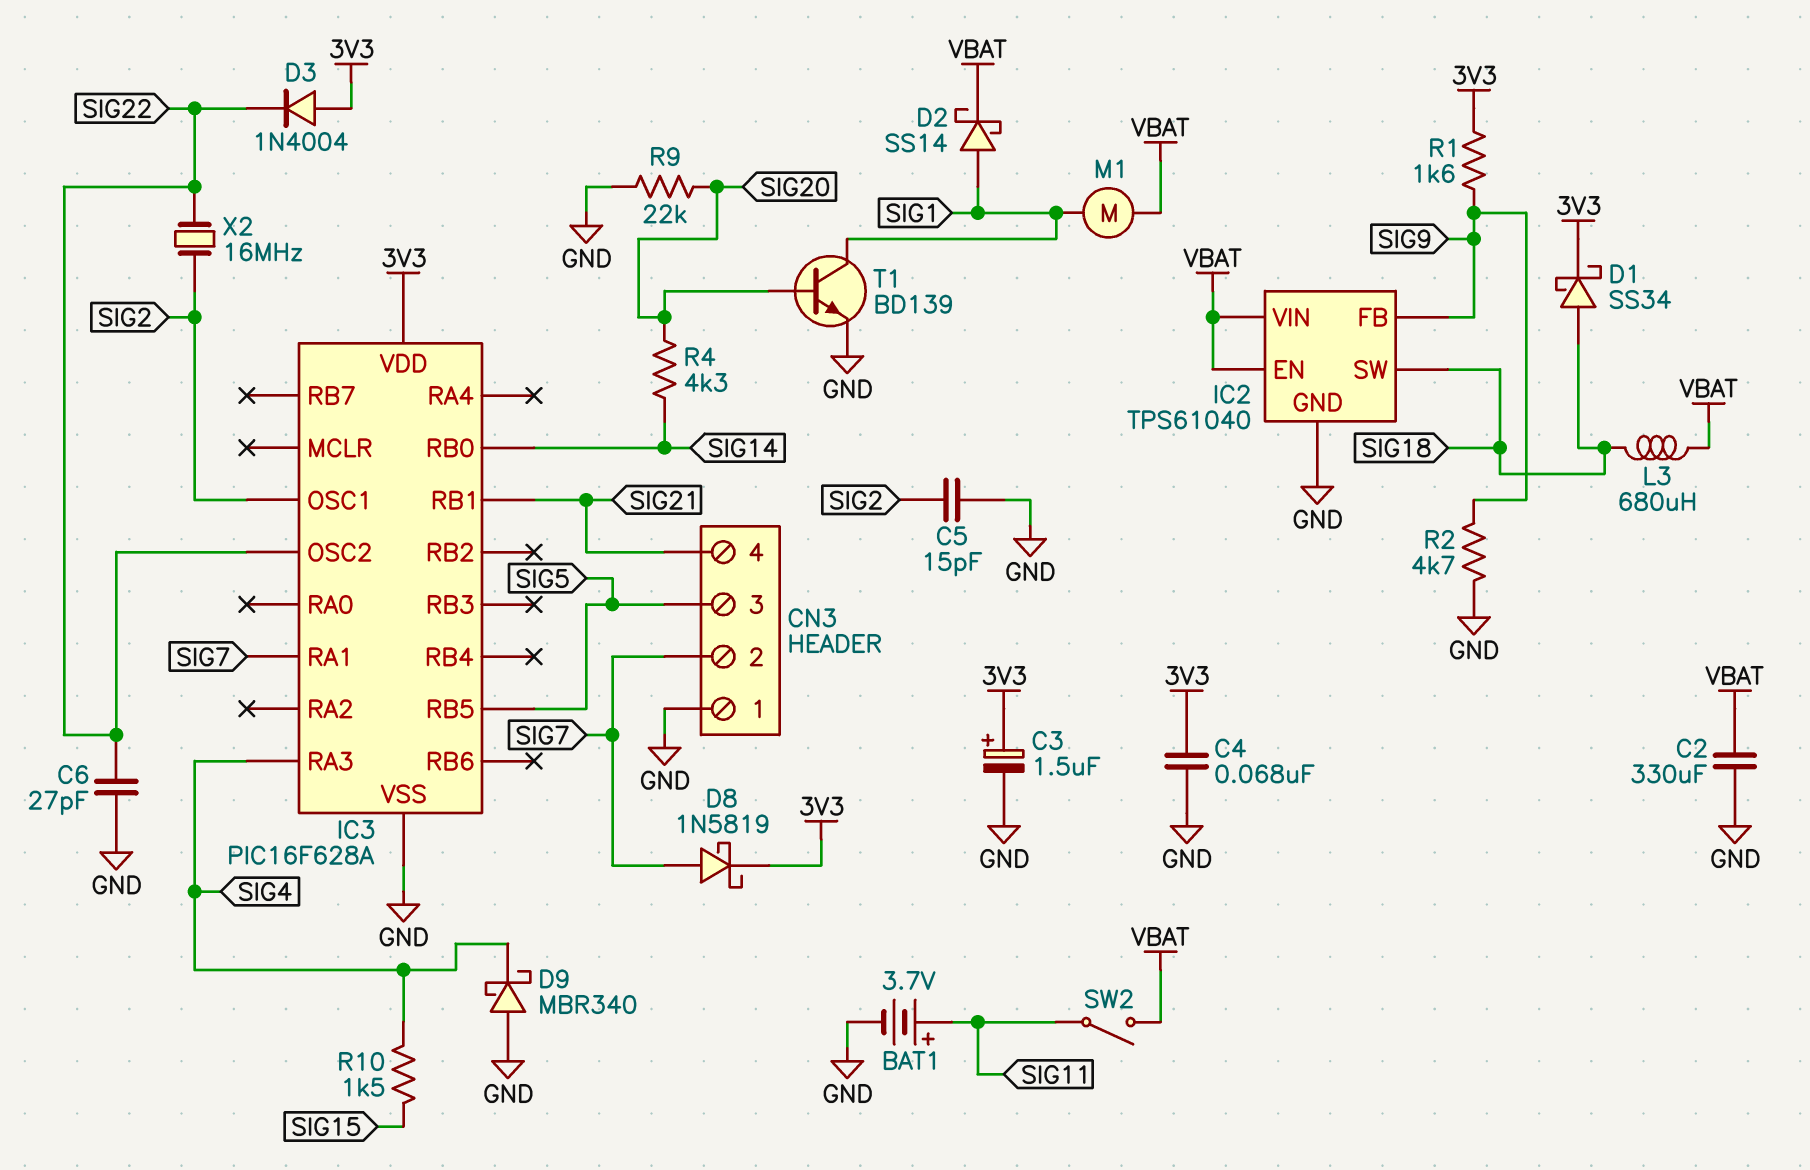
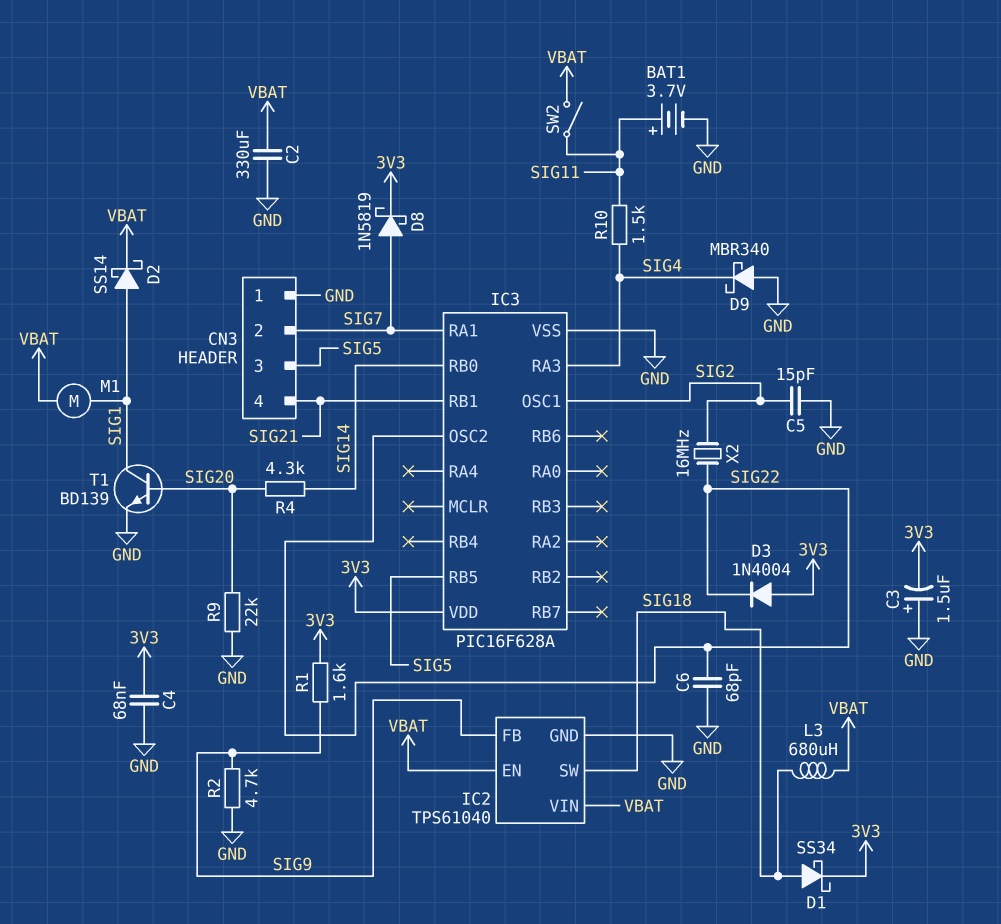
C3: 1.5uF (plus 3V3, minus GND) -> 1.5uF (plus GND, minus 3V3)
C6: 27pF (GND, SIG22) -> 68pF (GND, SIG22)
R10: 1.5k (SIG4, SIG15) -> 1.5k (SIG4, SIG11)

